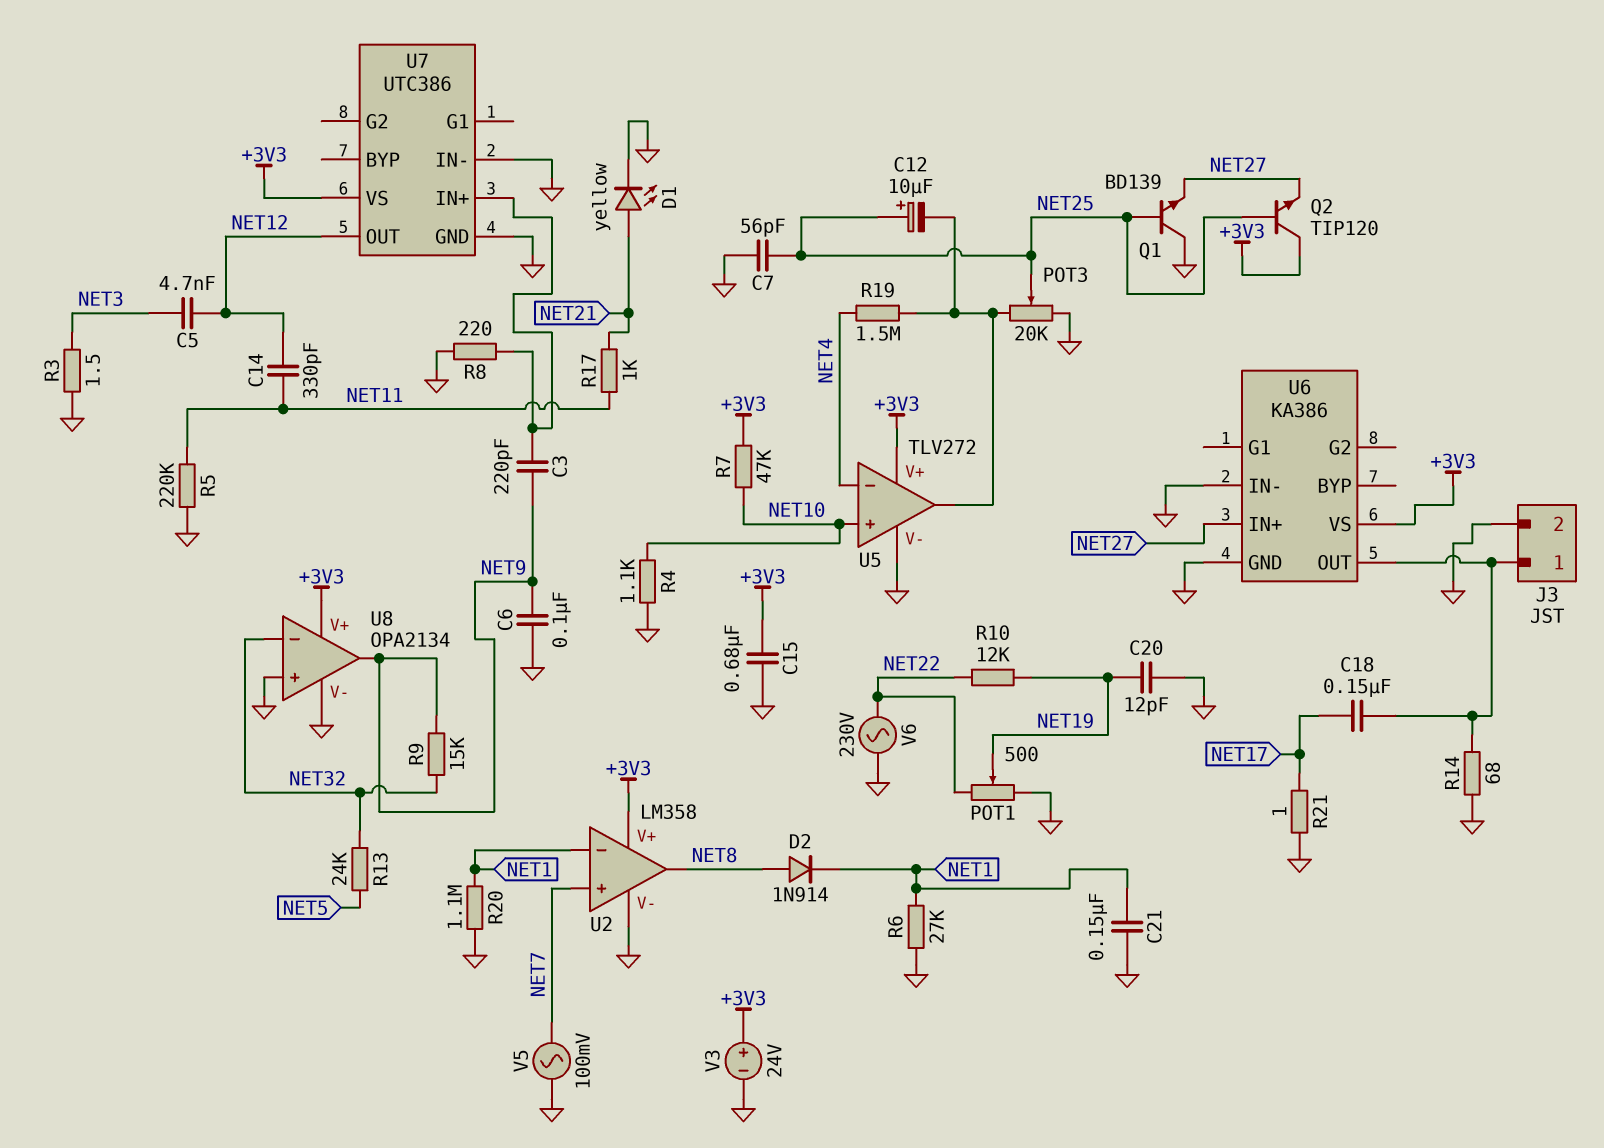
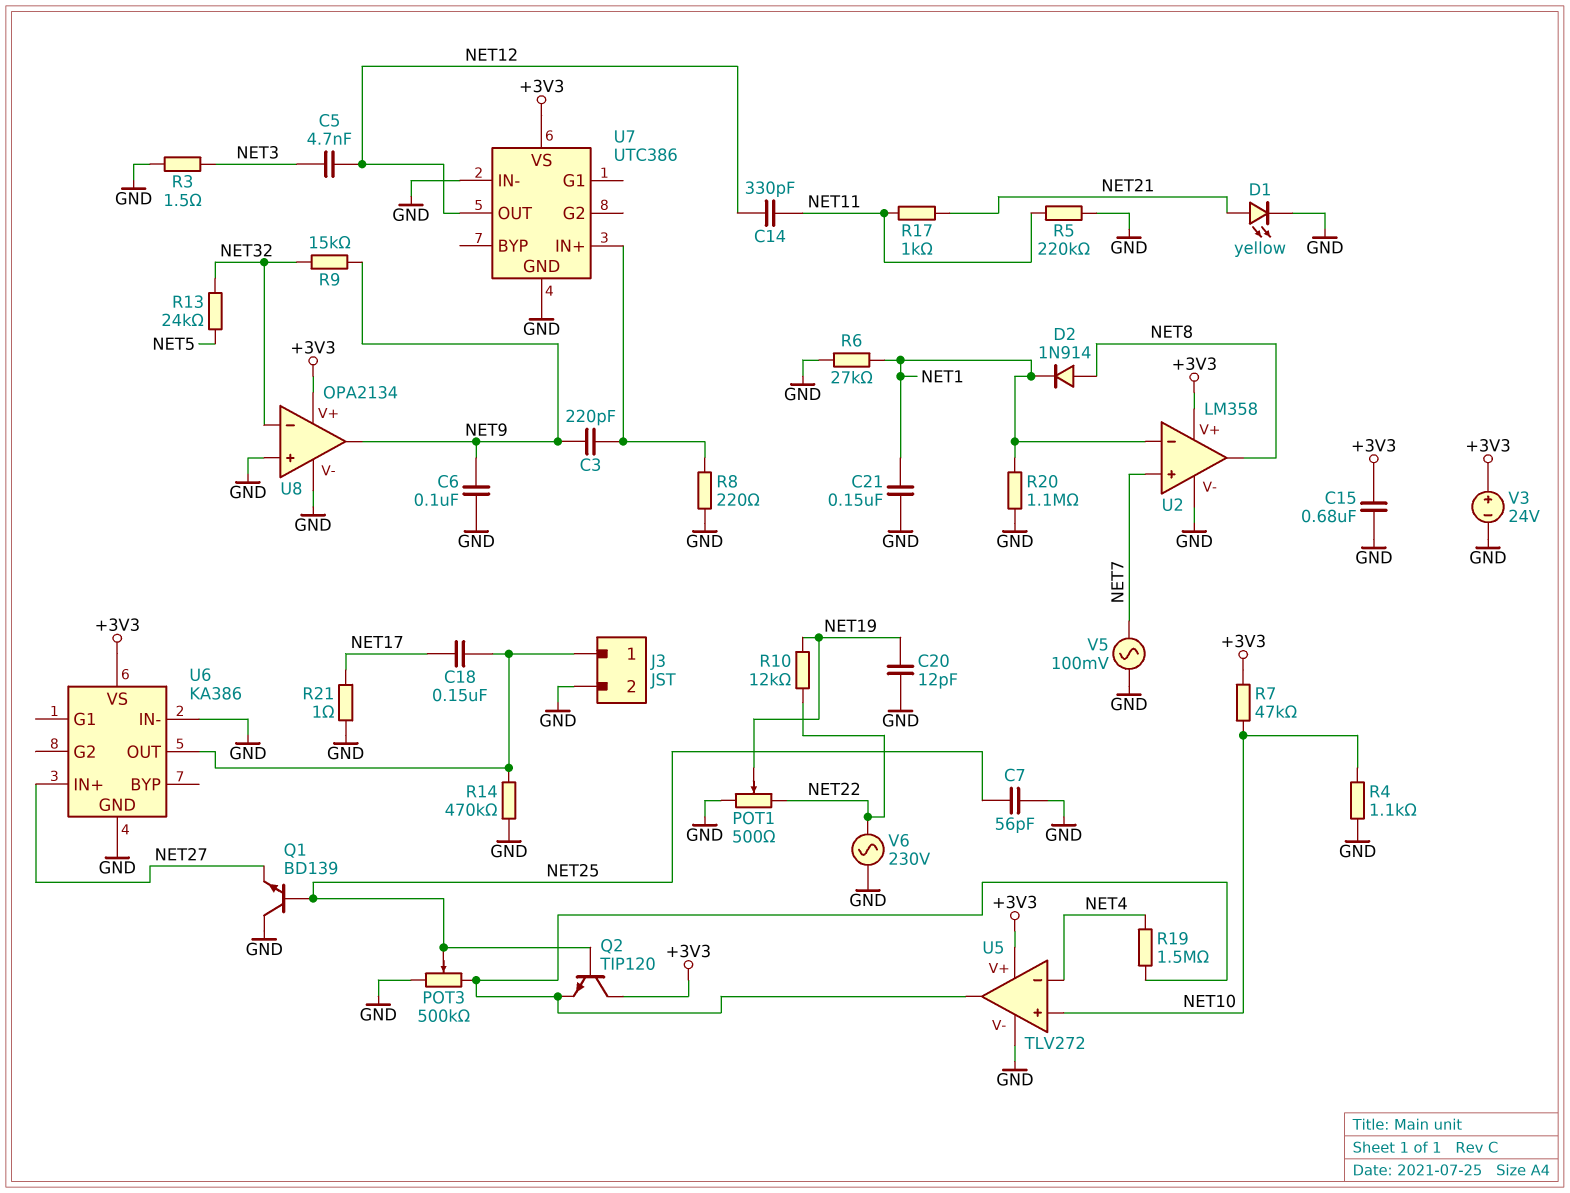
C12: 10uF (plus NET25, minus U5/out) -> none
POT3: 20k (GND, U5/out, wiper NET25) -> 500k (GND, U5/out, wiper NET25)
Q2: NPN TIP120 (B NET25, C +3V3, E NET27) -> NPN TIP120 (B NET25, C +3V3, E U5/out)
R14: 68 (GND, J3/1) -> 470k (GND, J3/1)

